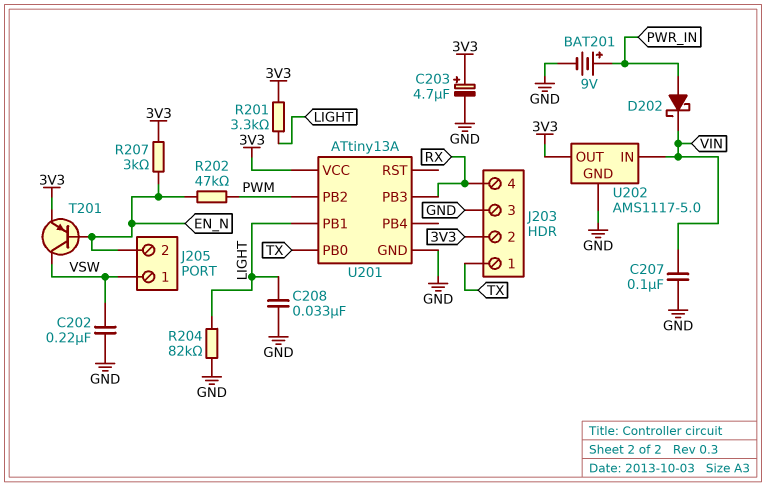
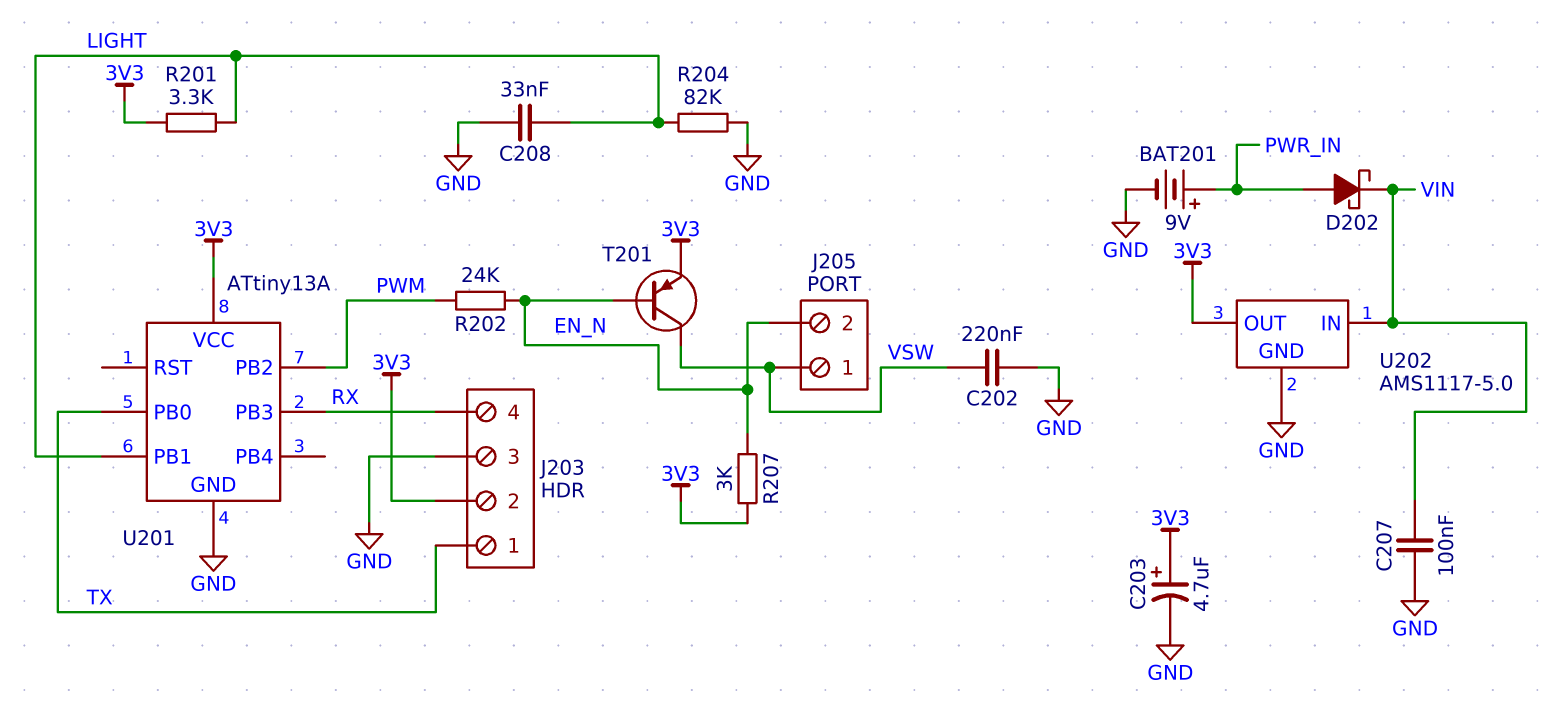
R202: 47k (EN_N, PWM) -> 24k (EN_N, PWM)

